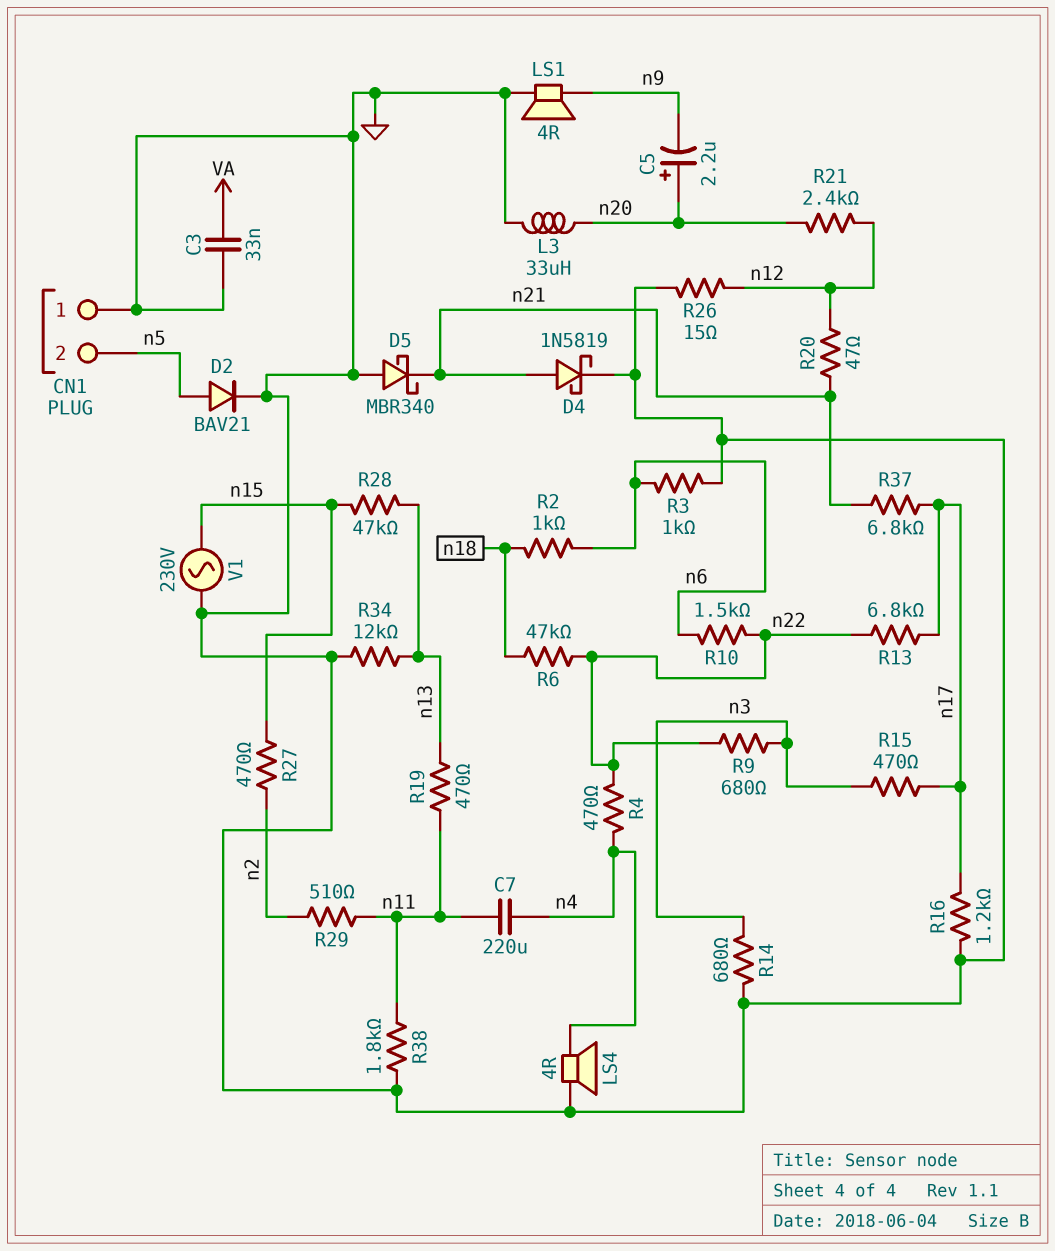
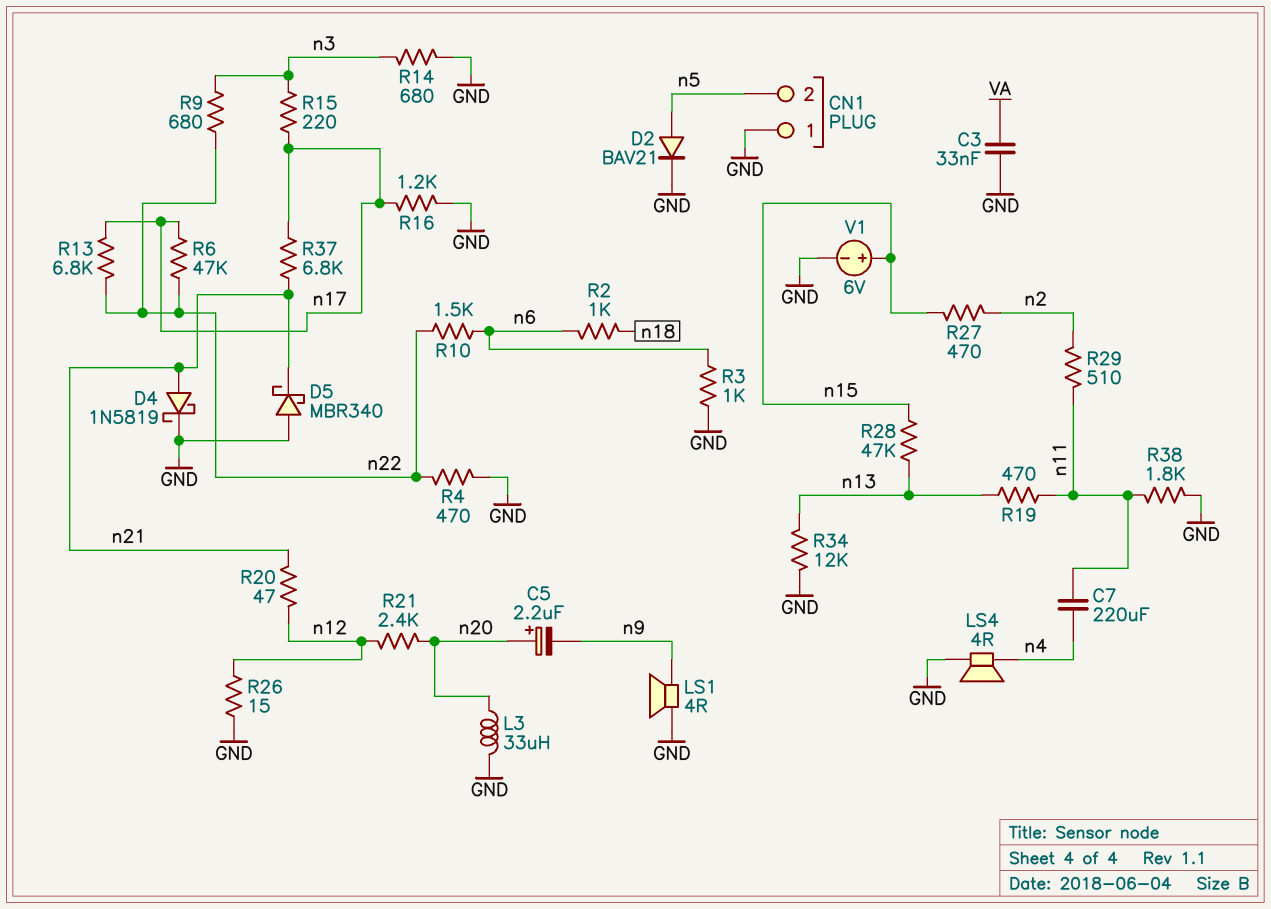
R4: 470 (n4, n22) -> 470 (GND, n22)
R6: 47k (n18, n22) -> 47k (n17, n22)
R15: 470 (n3, n17) -> 220 (n3, n17)
V1: AC 230V (GND, n15) -> 6V (plus n15, minus GND)

